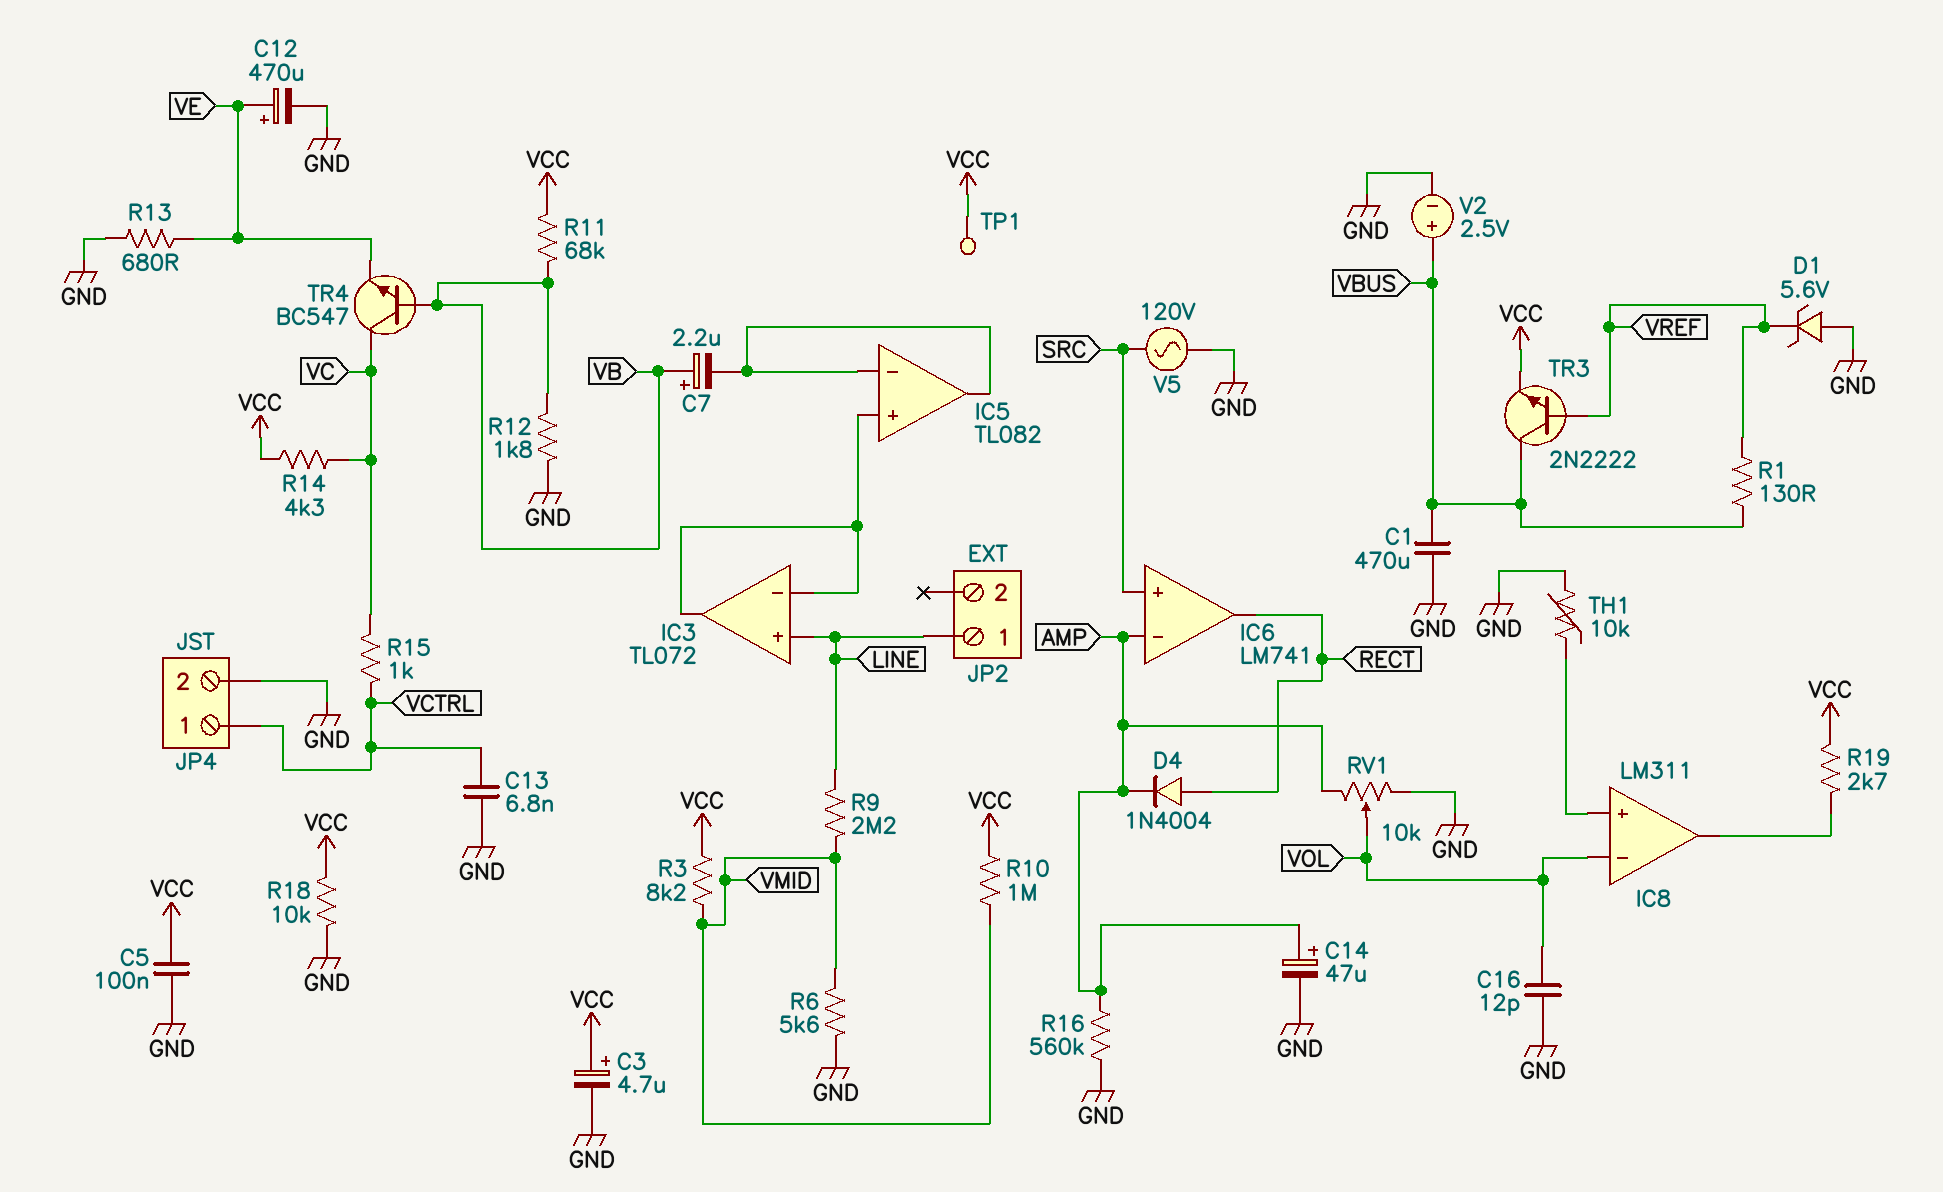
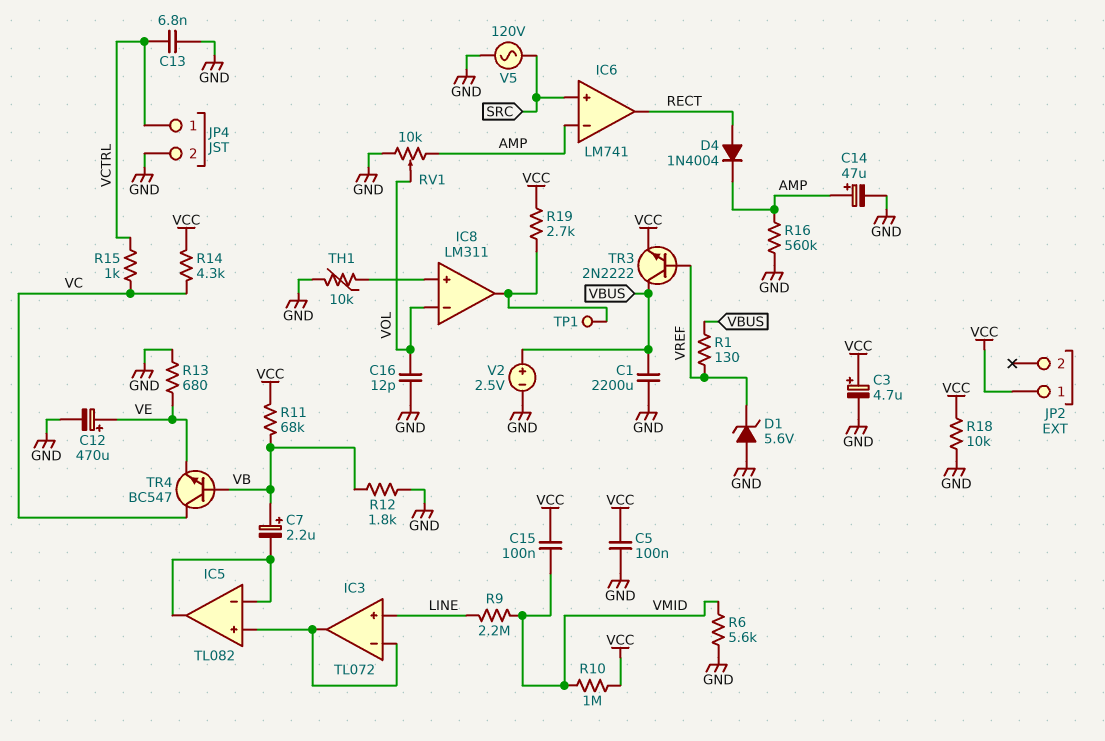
C1: 470uF (GND, VBUS) -> 2200uF (GND, VBUS)
C15: none -> 100nF (VCC, VMID)
JP2 pin 1: LINE -> VCC
R3: 8.2k (VCC, VMID) -> none
TP1: test point (VCC) -> test point (IC8/out)

